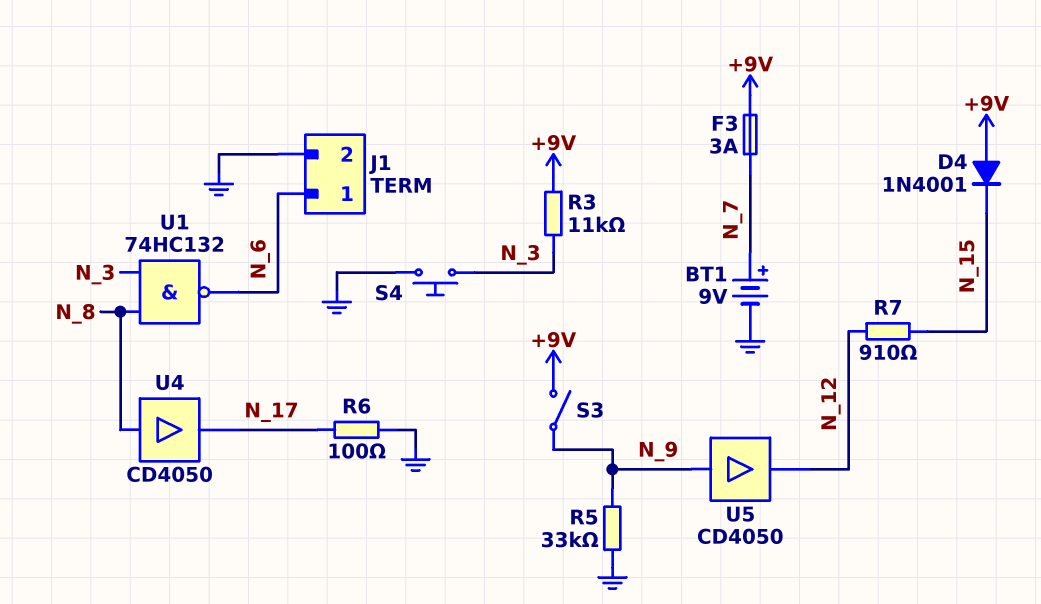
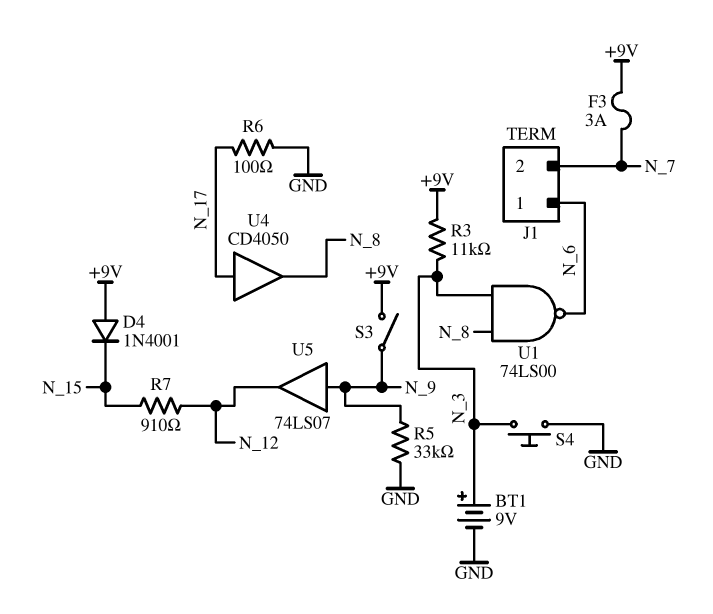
BT1: 9V (plus N_7, minus GND) -> 9V (plus N_3, minus GND)
J1 pin 2: GND -> N_7
U1: NAND 74HC132 (in N_3, in N_8, out N_6) -> NAND 74LS00 (in N_3, in N_8, out N_6)
U4: buffer CD4050 (in N_8, out N_17) -> buffer CD4050 (in N_17, out N_8)
U5: buffer CD4050 (in N_9, out N_12) -> buffer 74LS07 (in N_9, out N_12)

